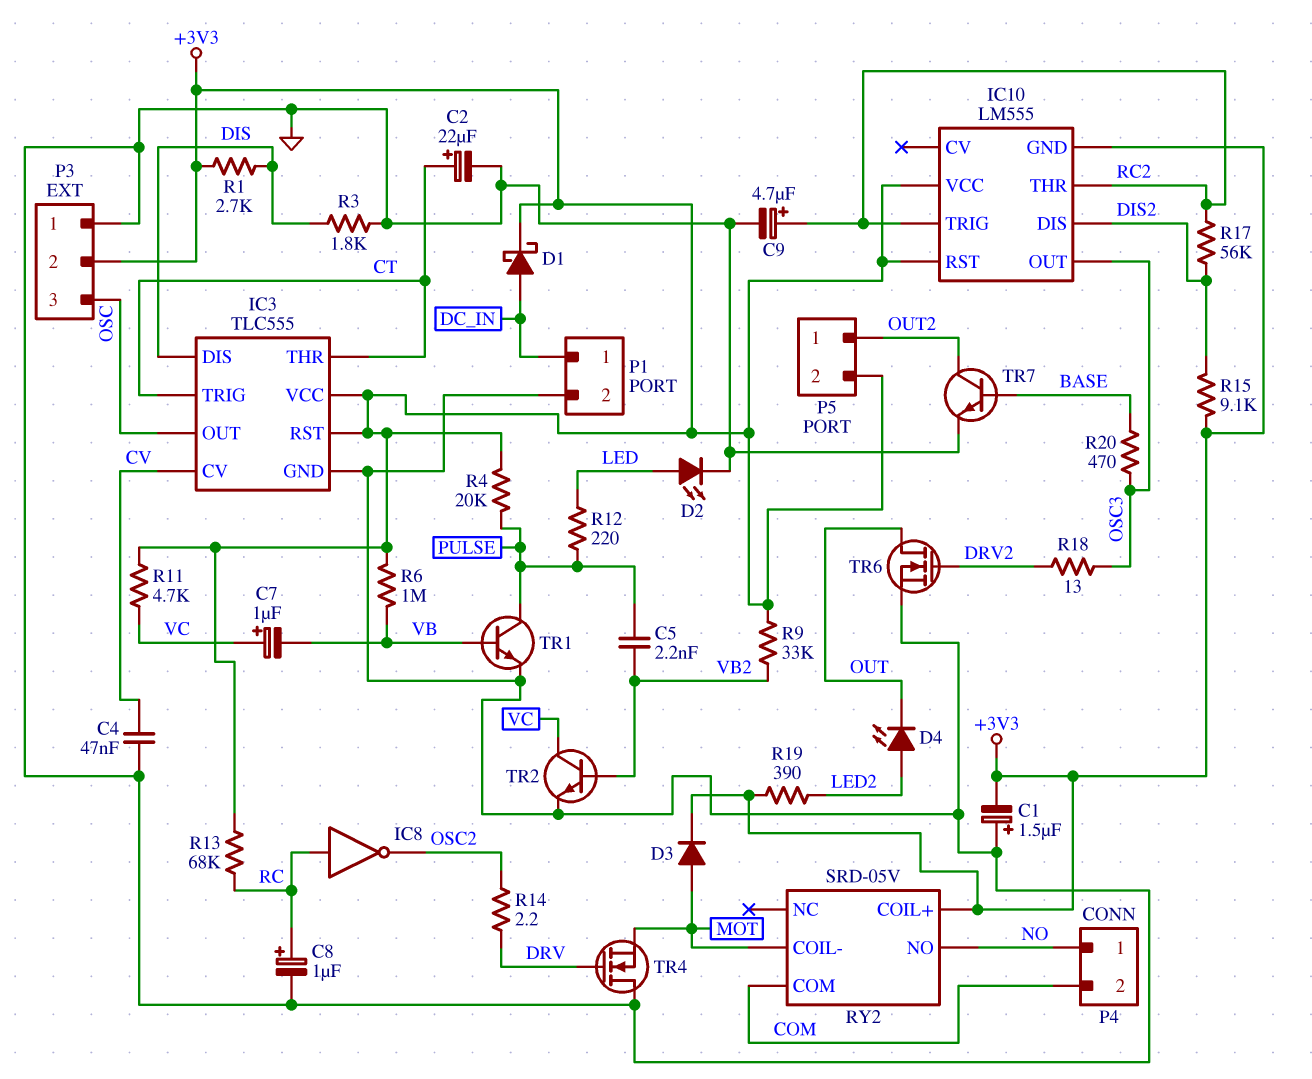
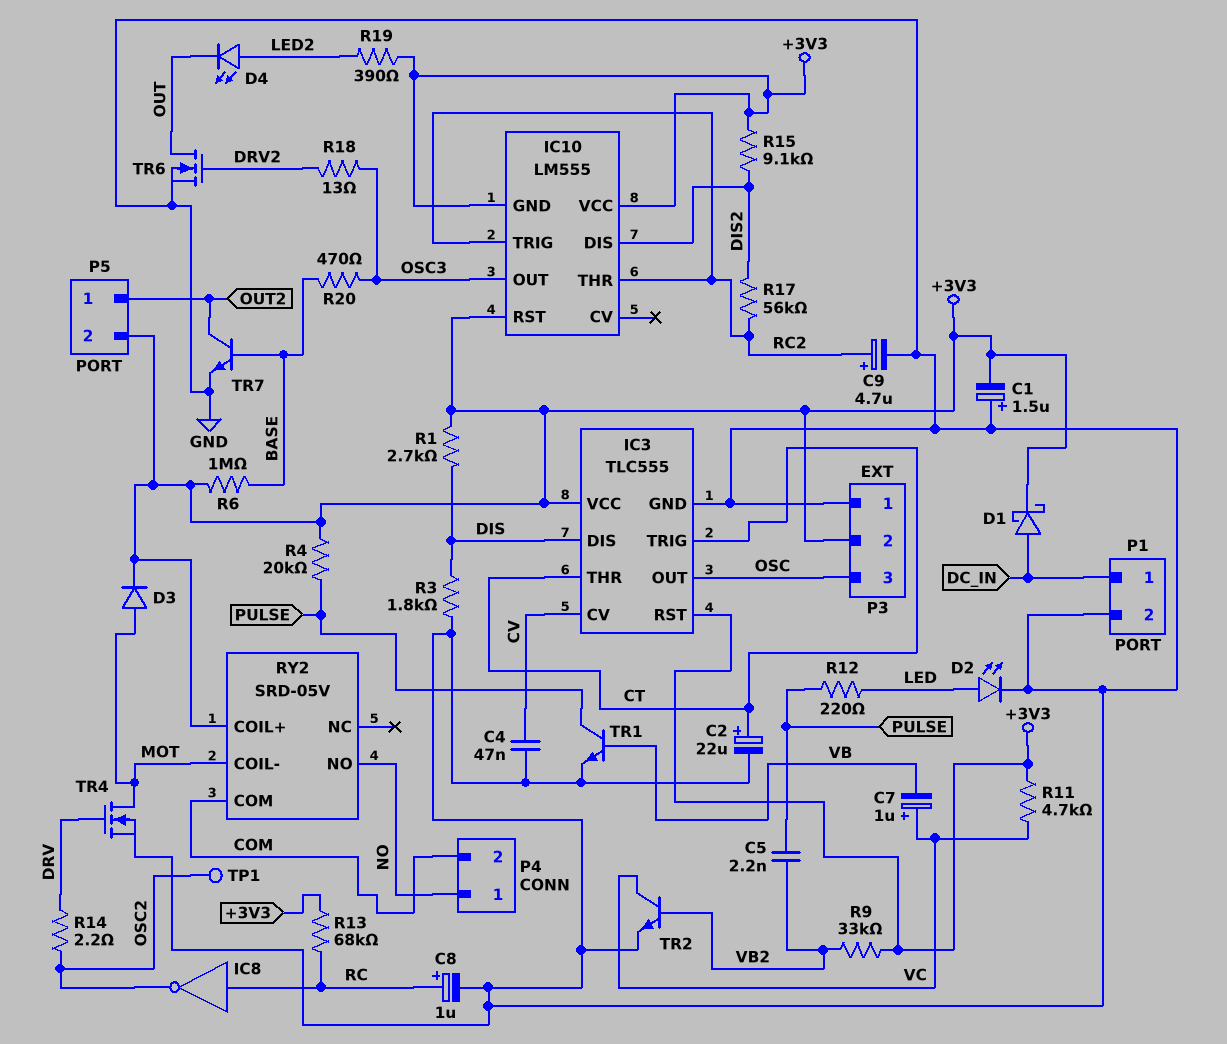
R6: 1M (+3V3, VB) -> 1M (+3V3, BASE)
TP1: none -> test point (OSC2)
TR4: NMOS (G DRV, D GND, S MOT) -> NMOS (G DRV, D MOT, S GND)

